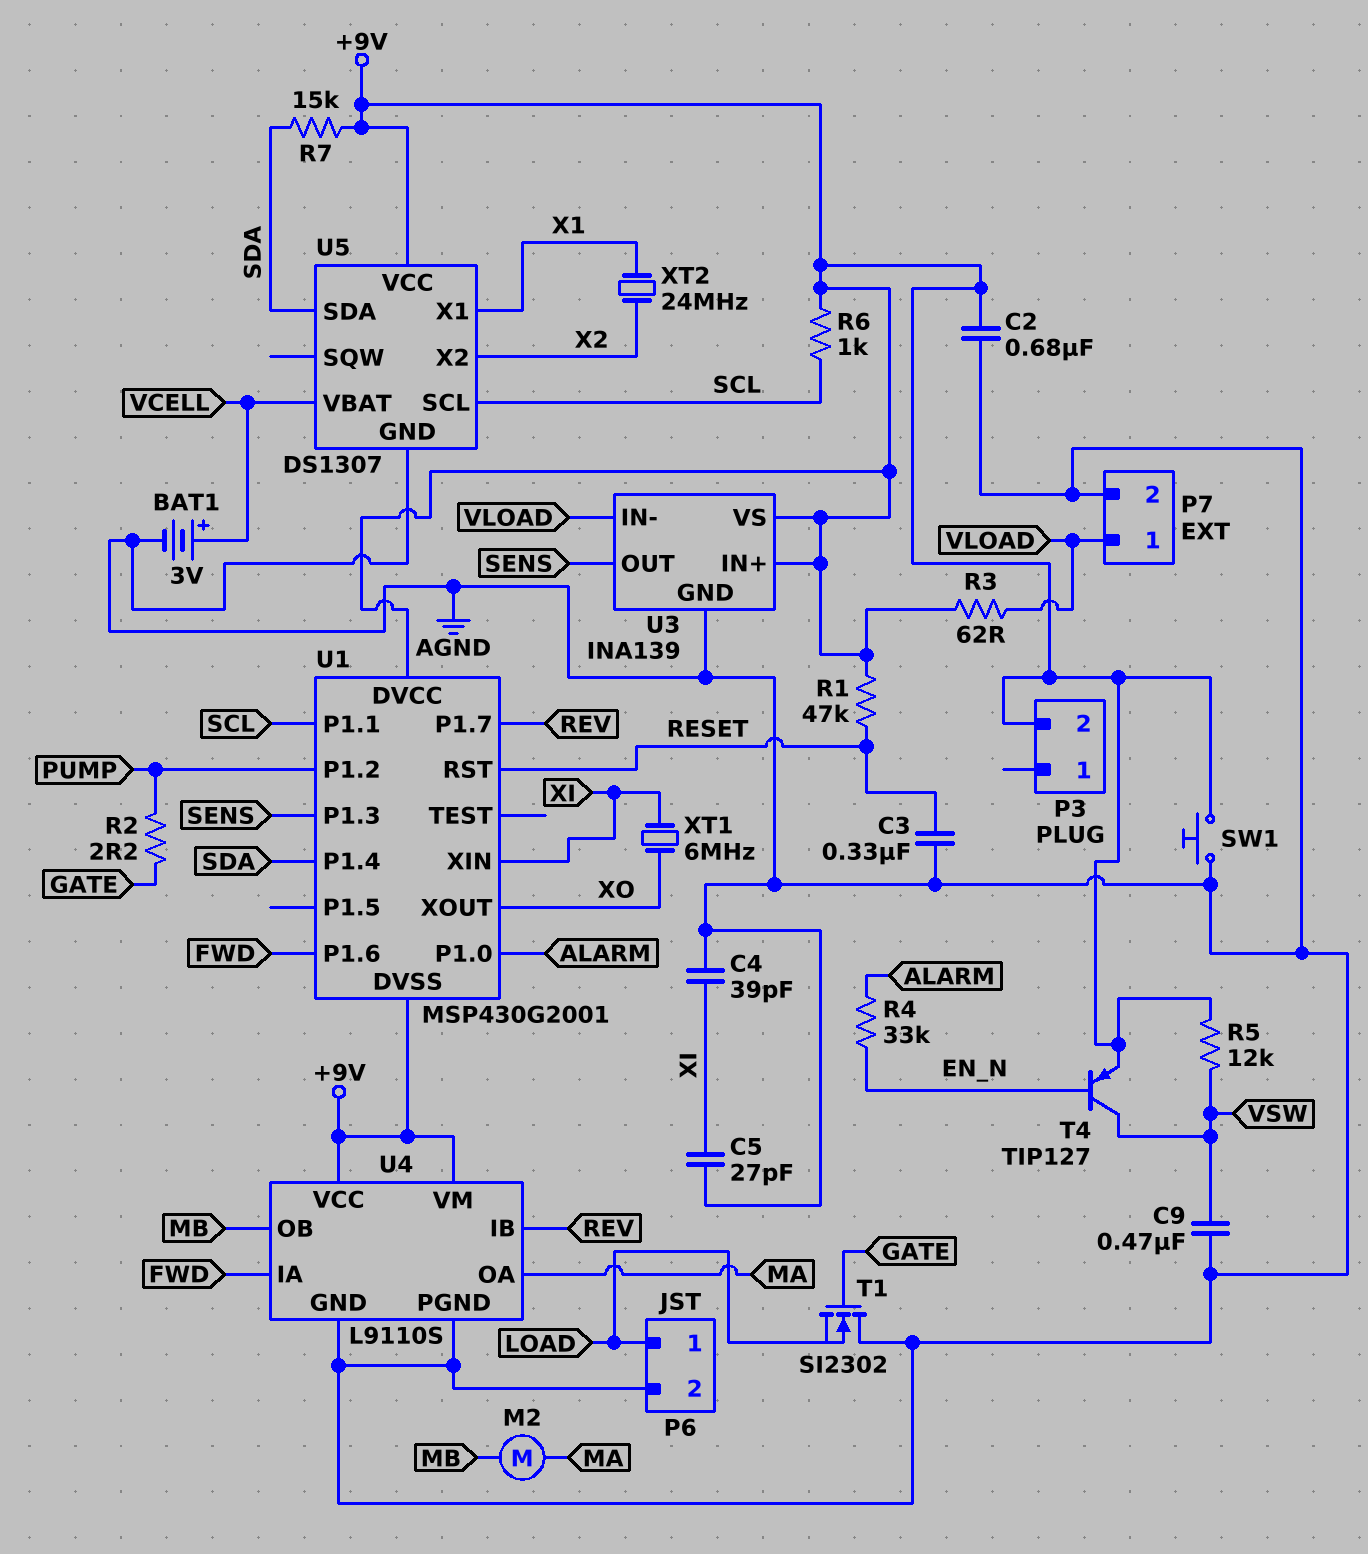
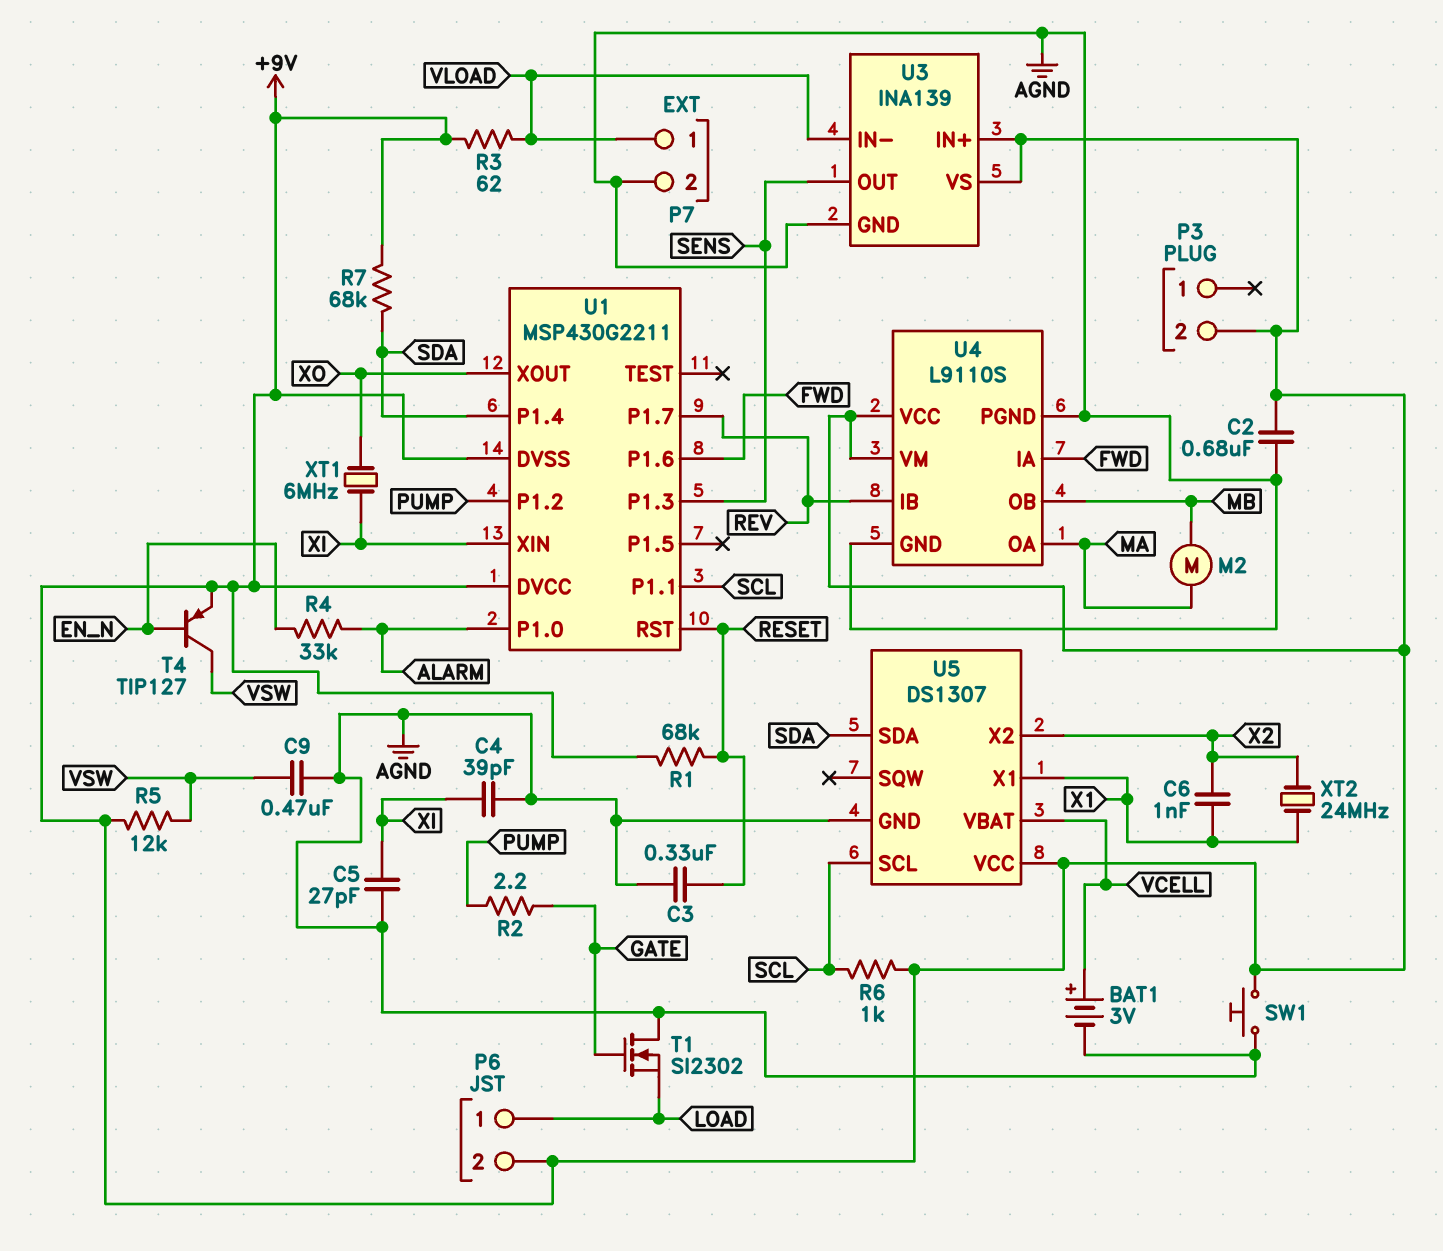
C6: none -> 1nF (X1, X2)
P6 pin 2: AGND -> +9V
R1: 47k (+9V, RESET) -> 68k (+9V, RESET)
R7: 15k (+9V, SDA) -> 68k (+9V, SDA)
U1: MSP430G2001 -> MSP430G2211

